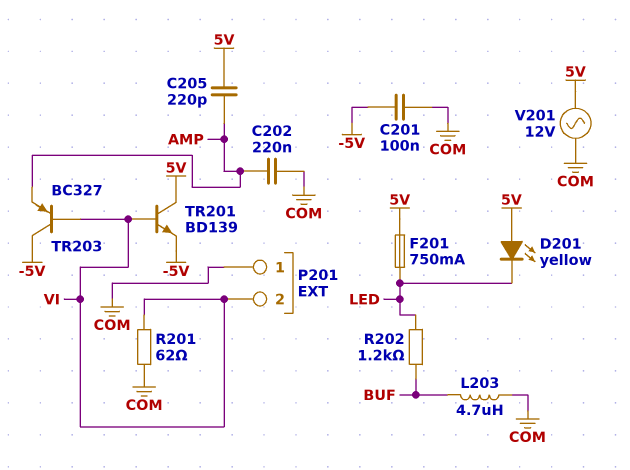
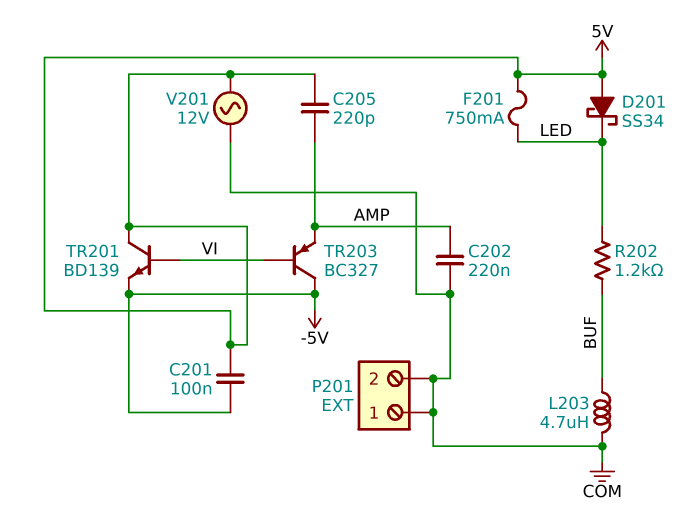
C201: 100nF (-5V, COM) -> 100nF (-5V, 5V)
D201: LED yellow (A 5V, K LED) -> schottky SS34 (A 5V, K LED)
P201 pin 2: VI -> COM
R201: 62 (COM, VI) -> none

